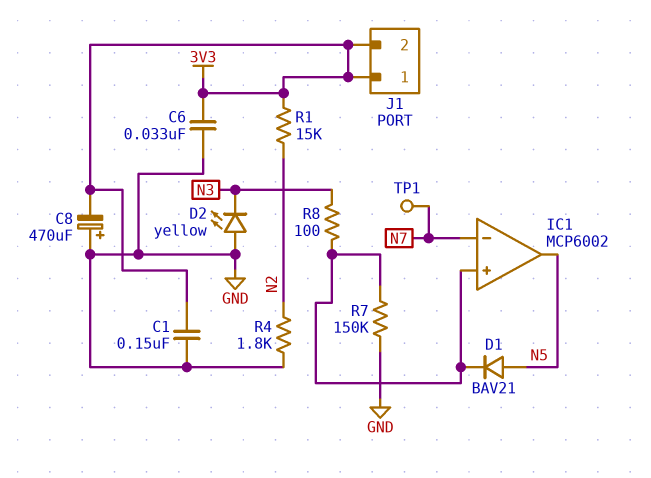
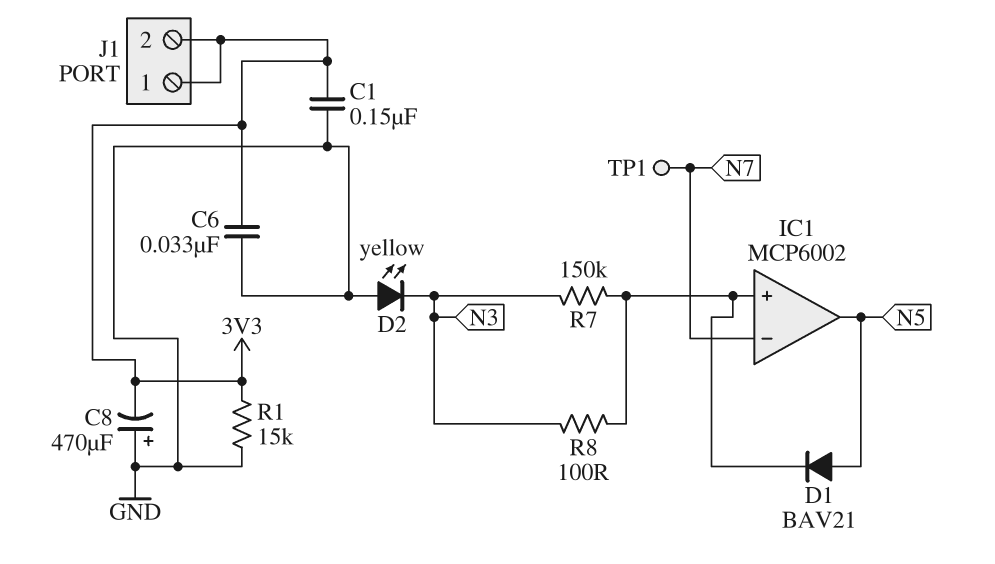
R1: 15k (3V3, N2) -> 15k (3V3, GND)
R4: 1.8k (GND, N2) -> none
R7: 150k (GND, IC1/in+) -> 150k (IC1/in+, N3)

